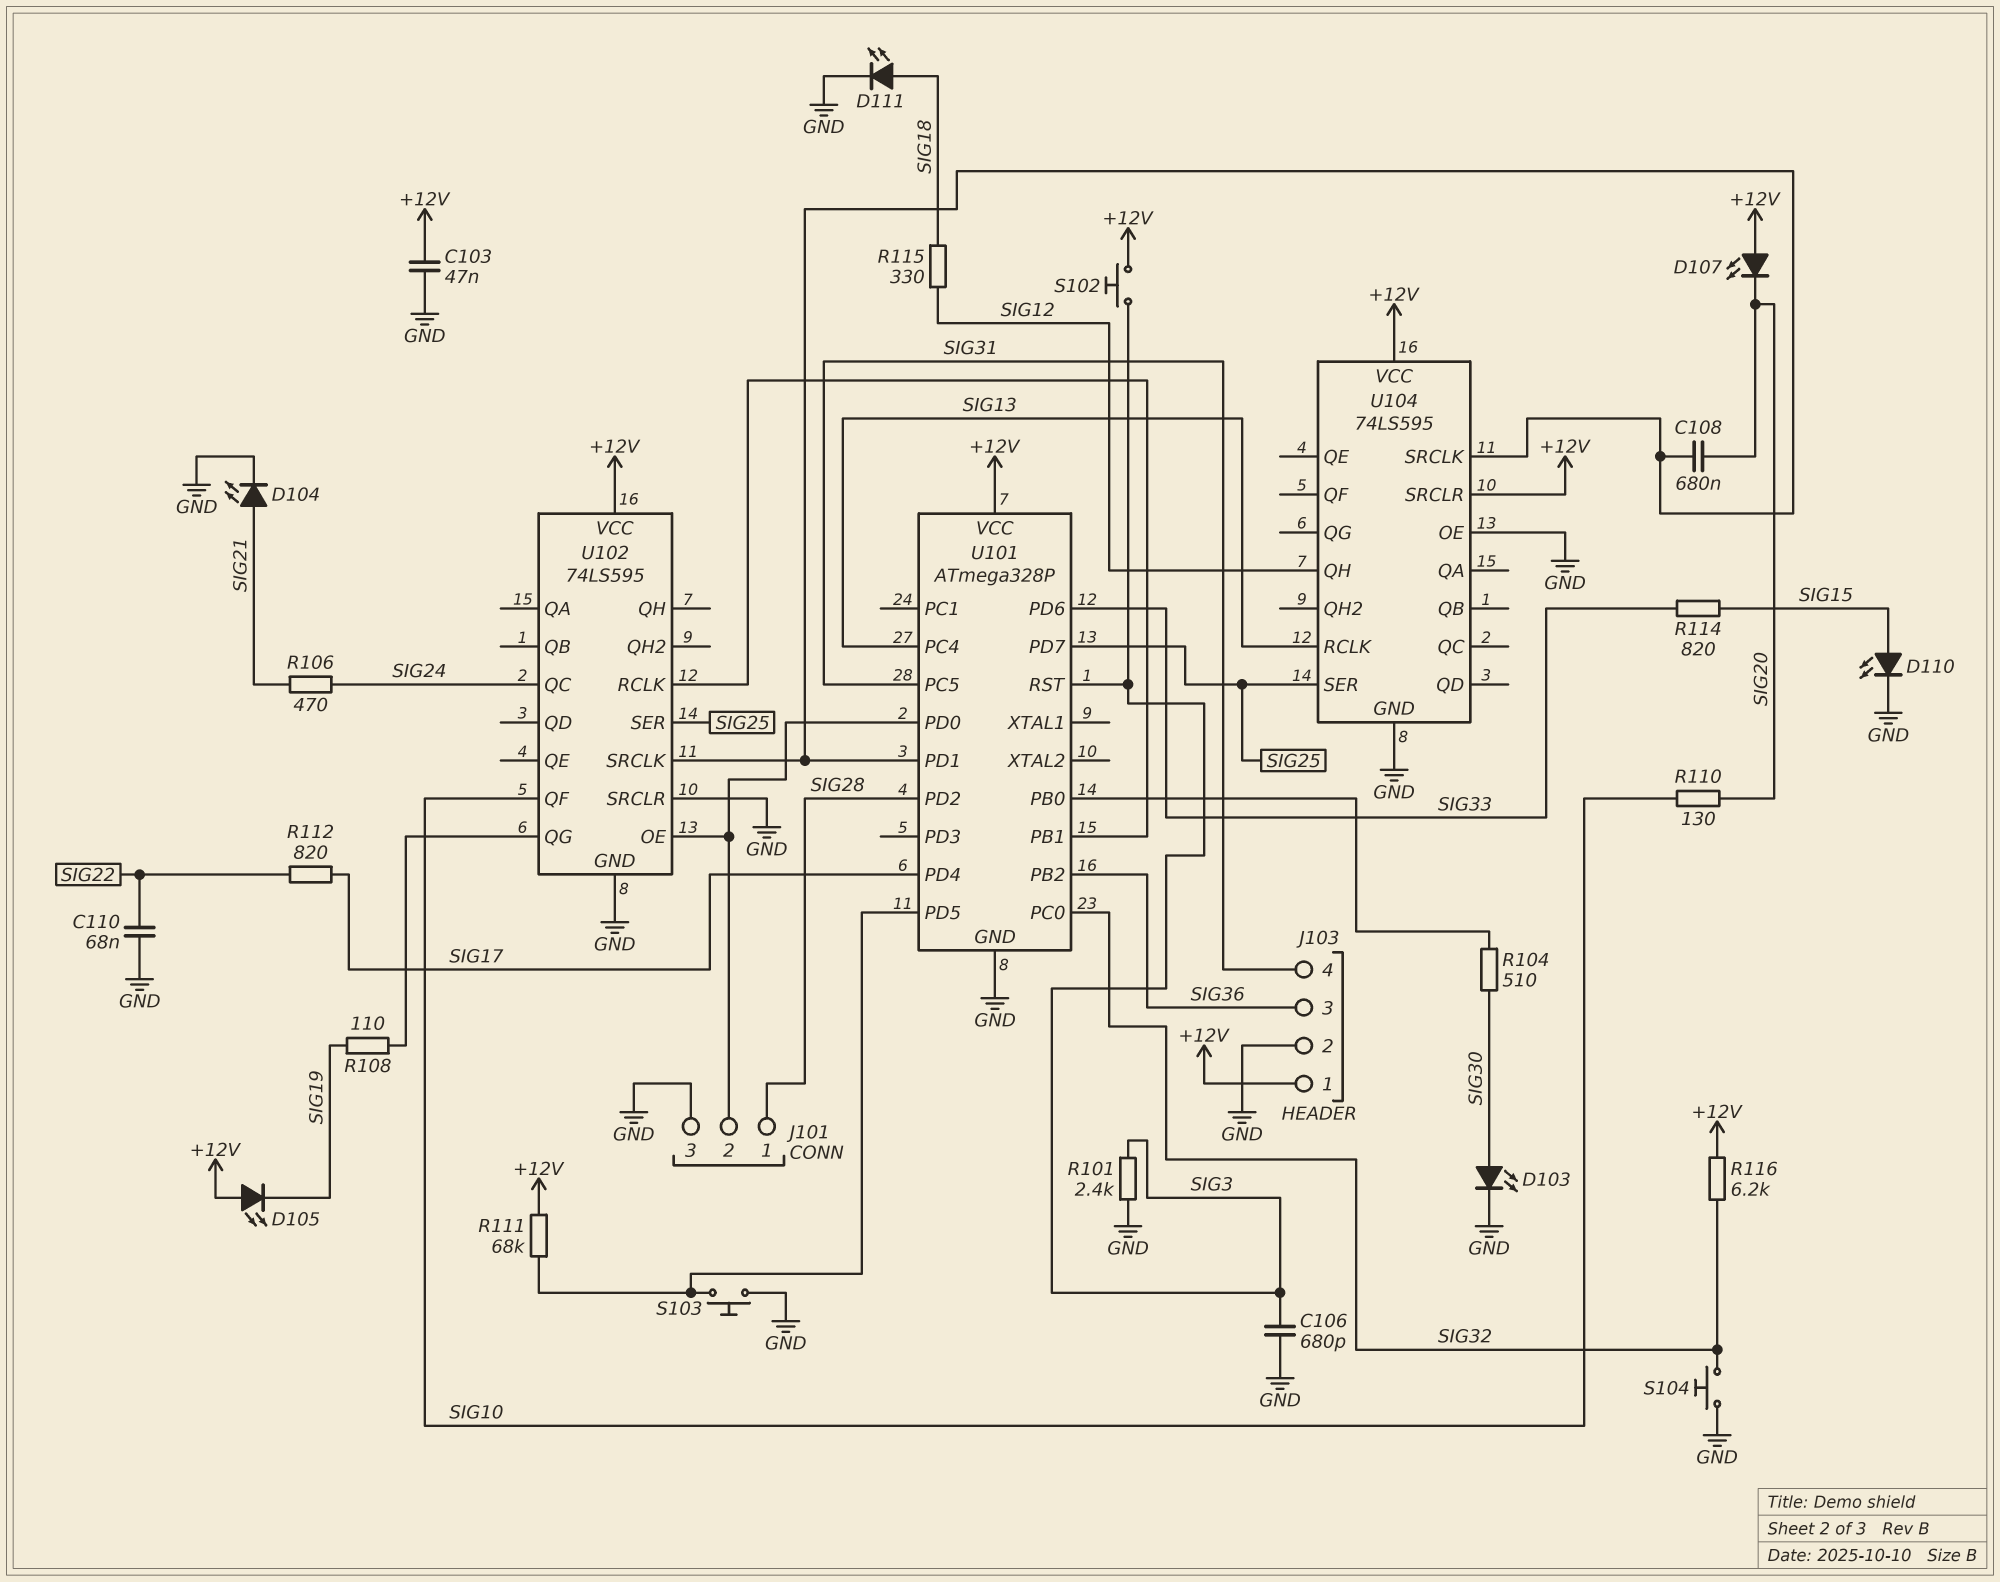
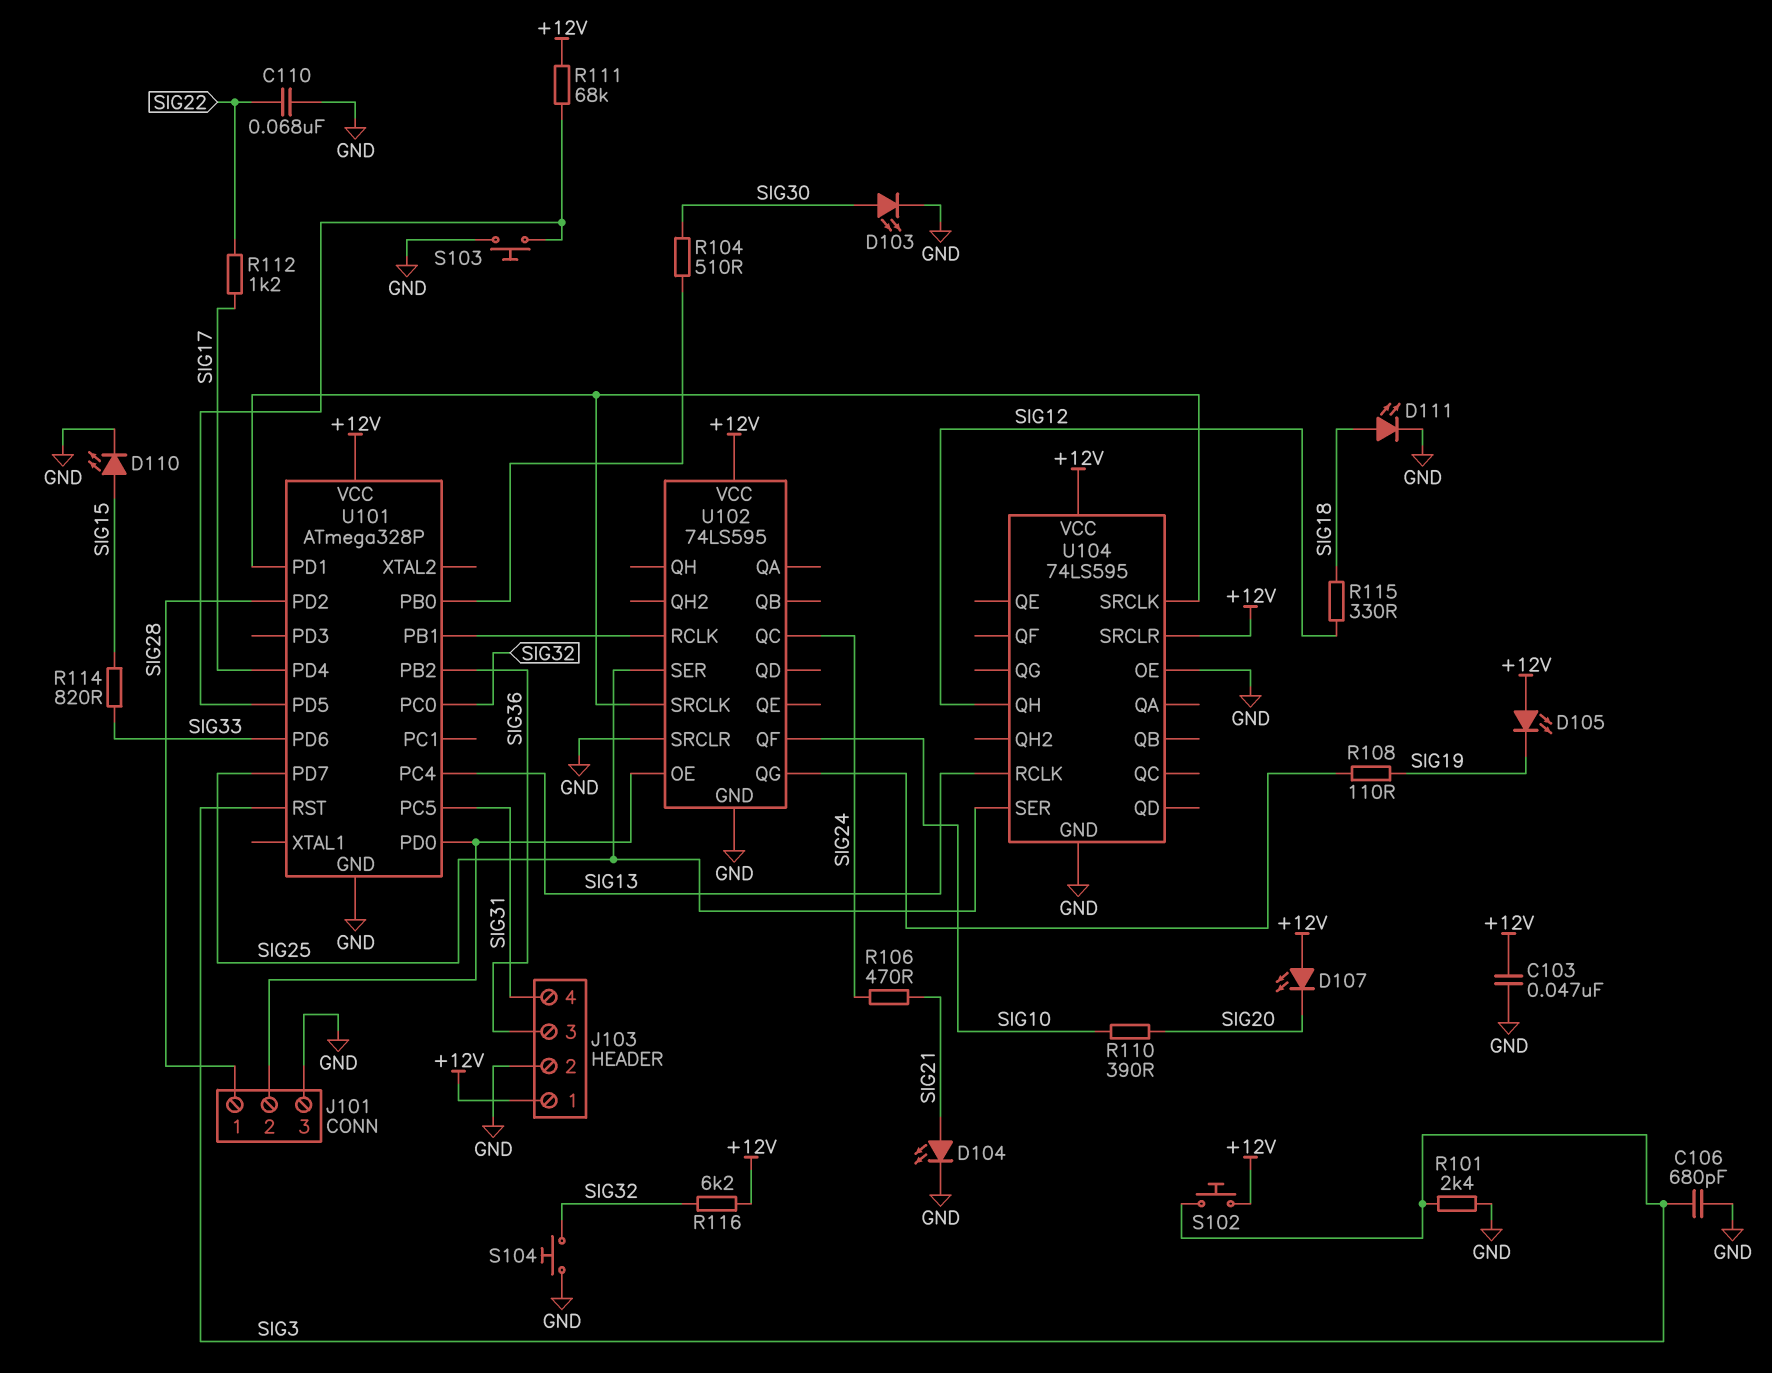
C108: 680nF (SIG20, U101/PD1) -> none
R110: 130 (SIG10, SIG20) -> 390 (SIG10, SIG20)
R112: 820 (SIG17, SIG22) -> 1.2k (SIG17, SIG22)

